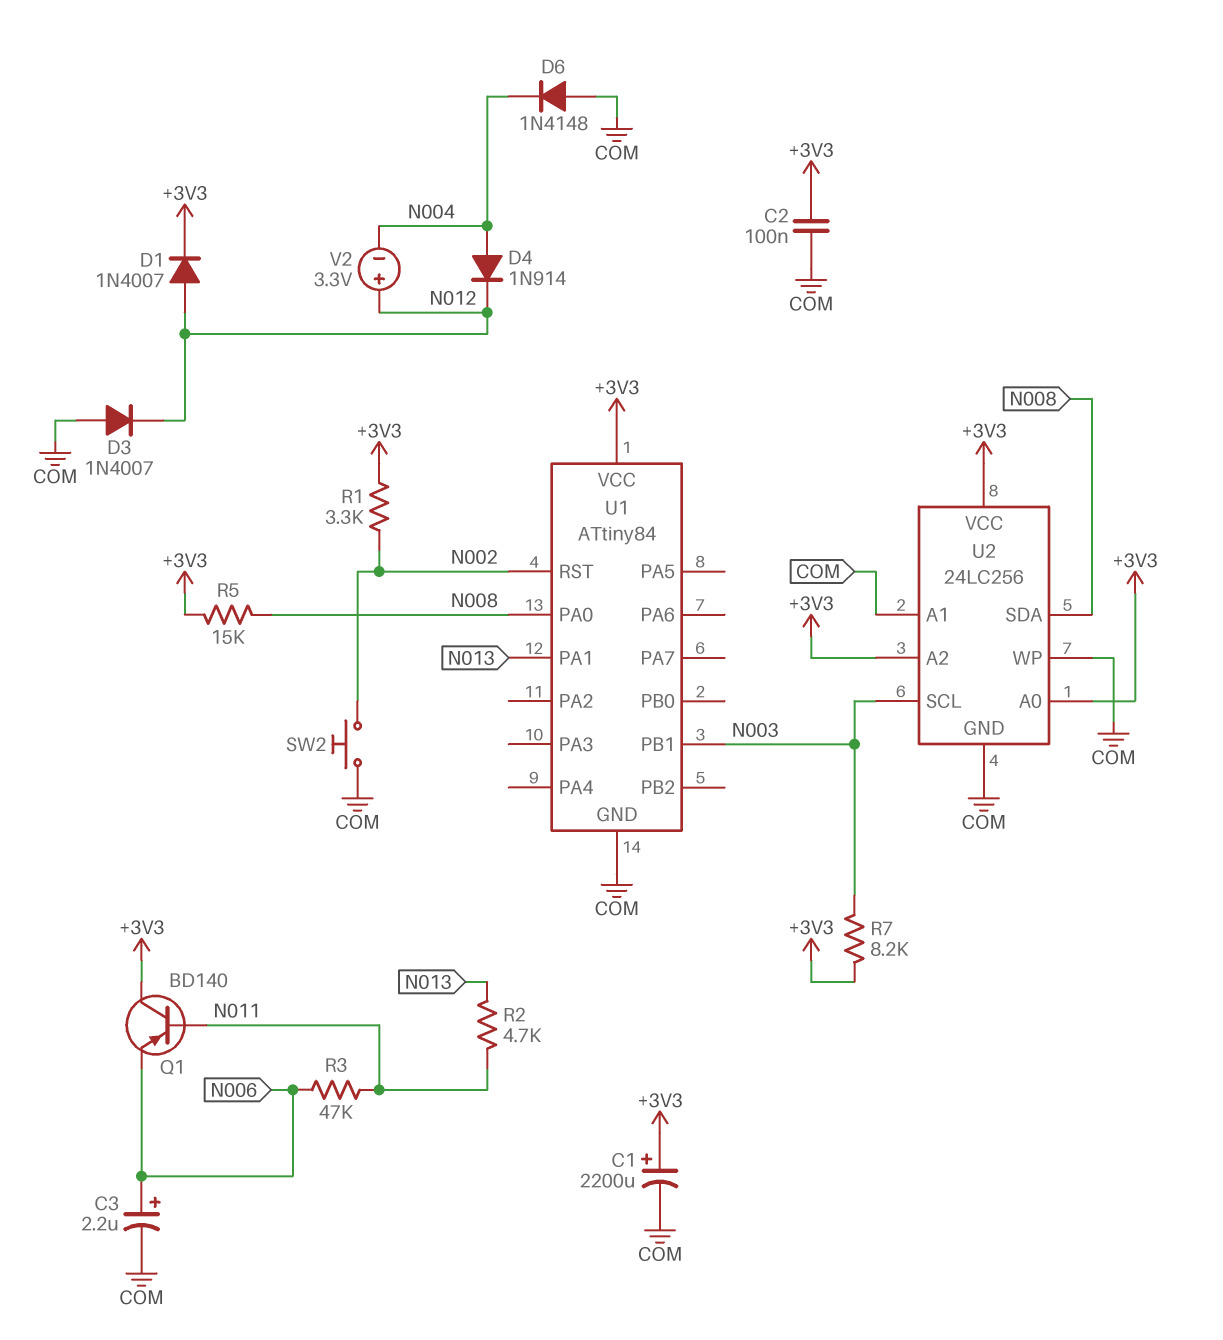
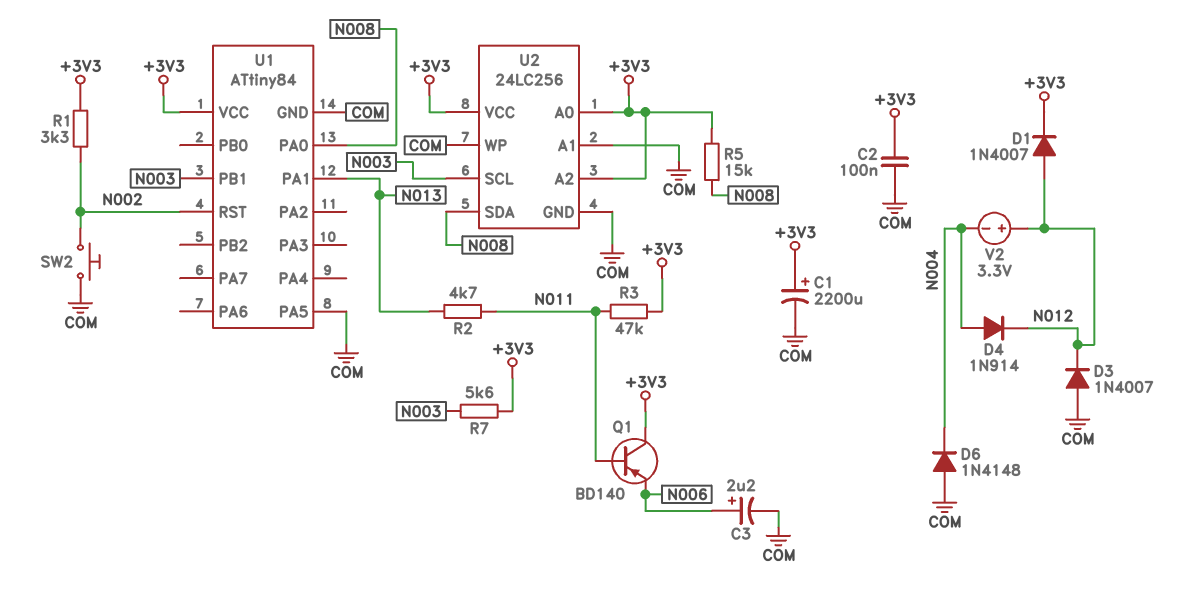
R3: 47k (N006, N011) -> 47k (+3V3, N011)
R7: 8.2k (+3V3, N003) -> 5.6k (+3V3, N003)
U1 pin PA5: none -> COM

